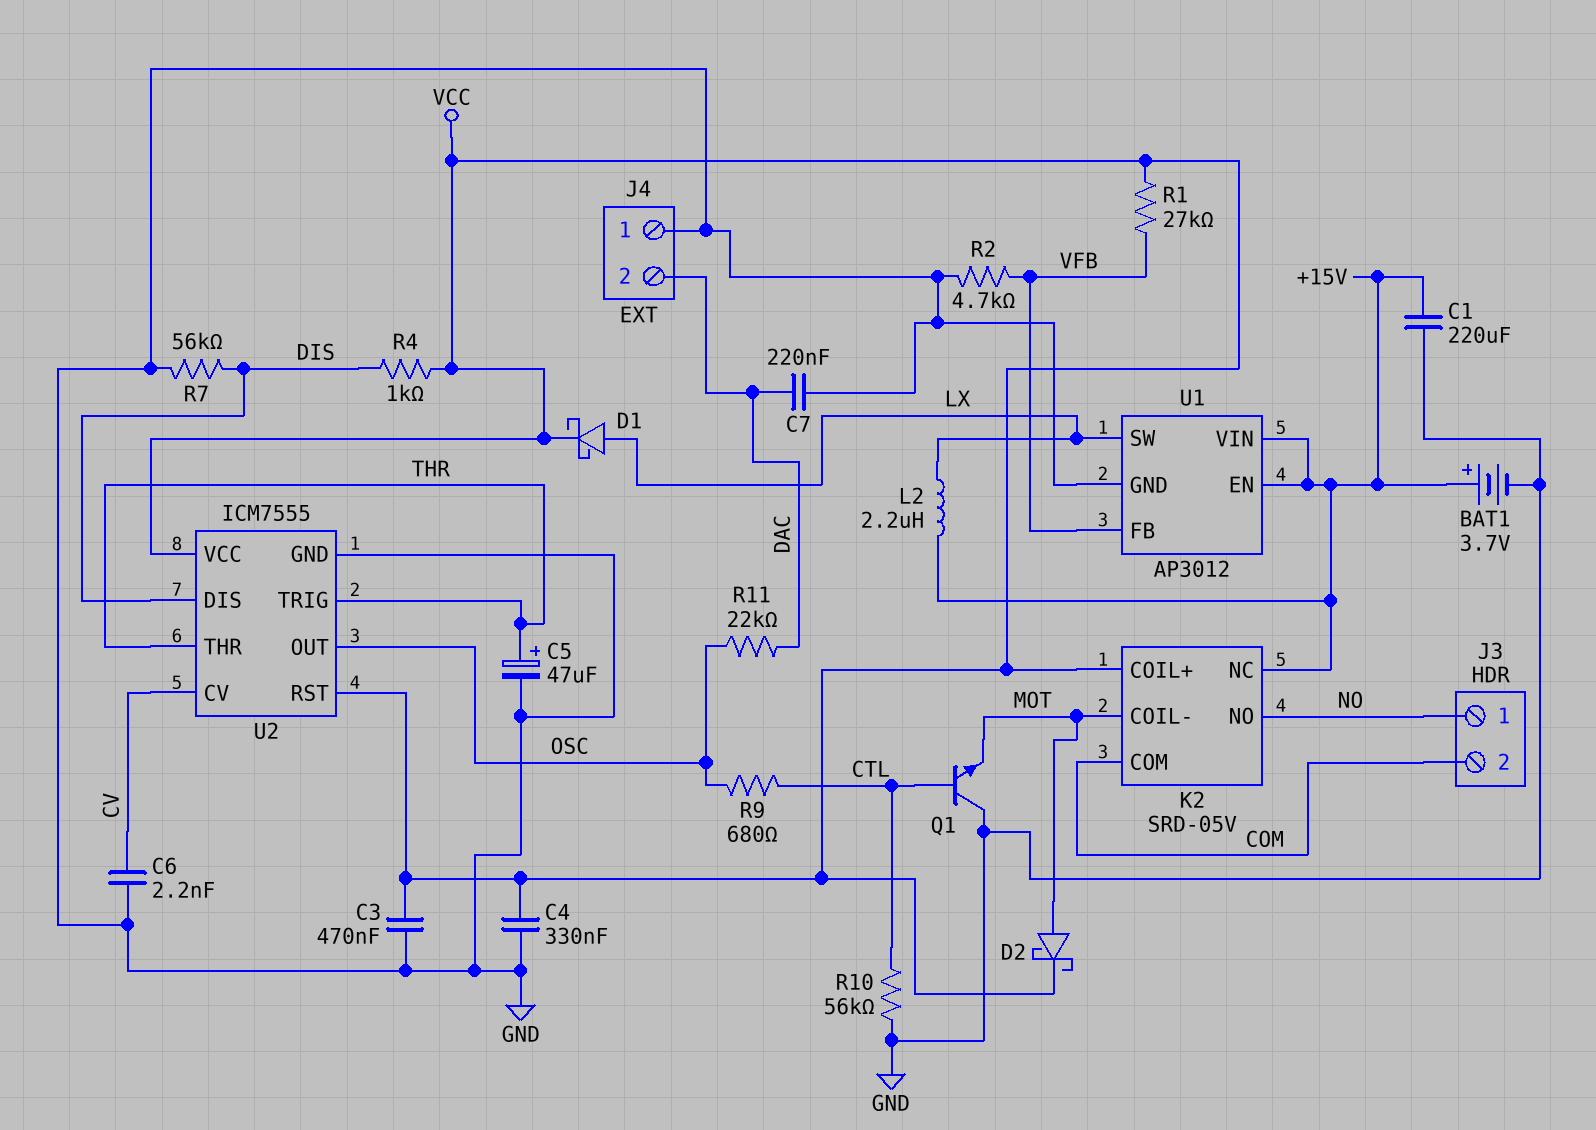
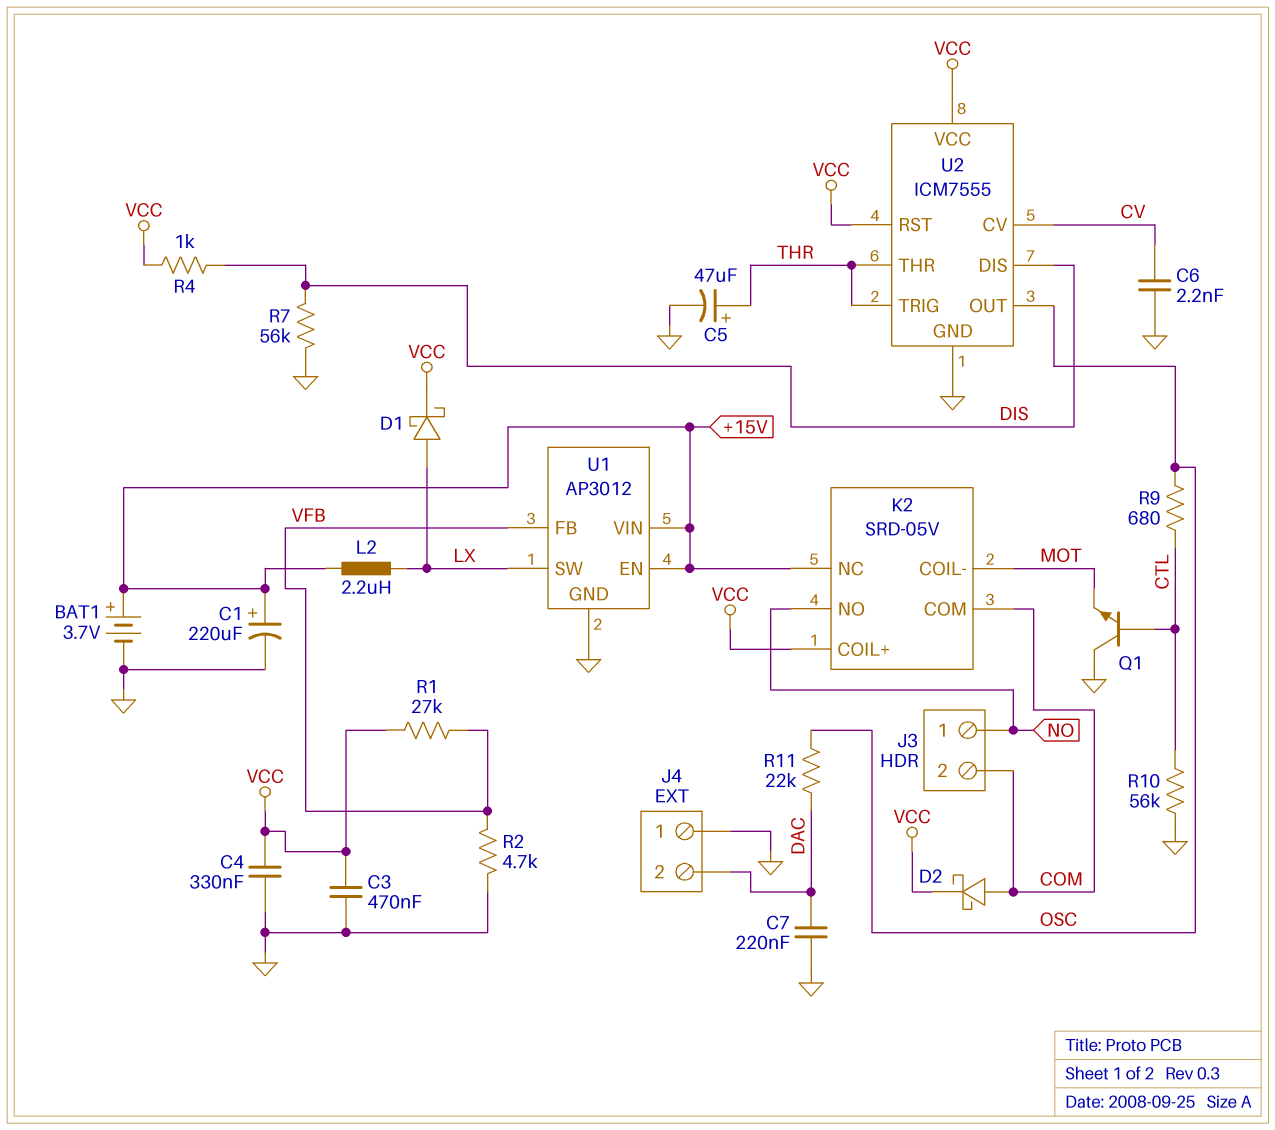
C1: 220uF (+15V, GND) -> 220uF (plus +15V, minus GND)
D2: schottky (A MOT, K VCC) -> schottky (A COM, K VCC)

